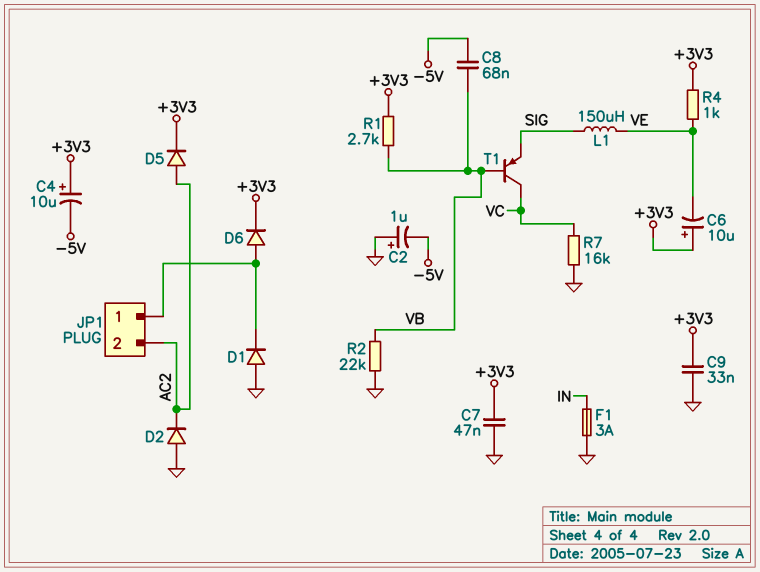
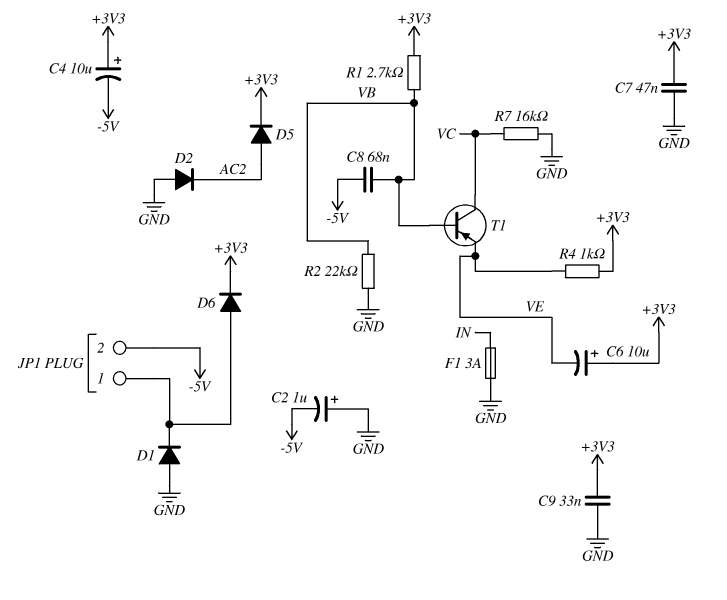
JP1 pin 2: AC2 -> -5V
L1: 150uH (SIG, VE) -> none
T1: PNP (B VB, C VC, E SIG) -> PNP (B VB, C VC, E VE)

